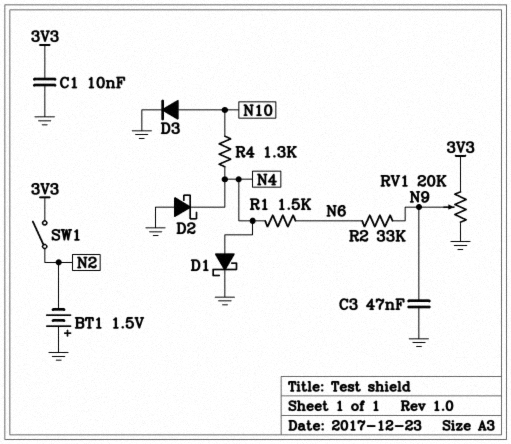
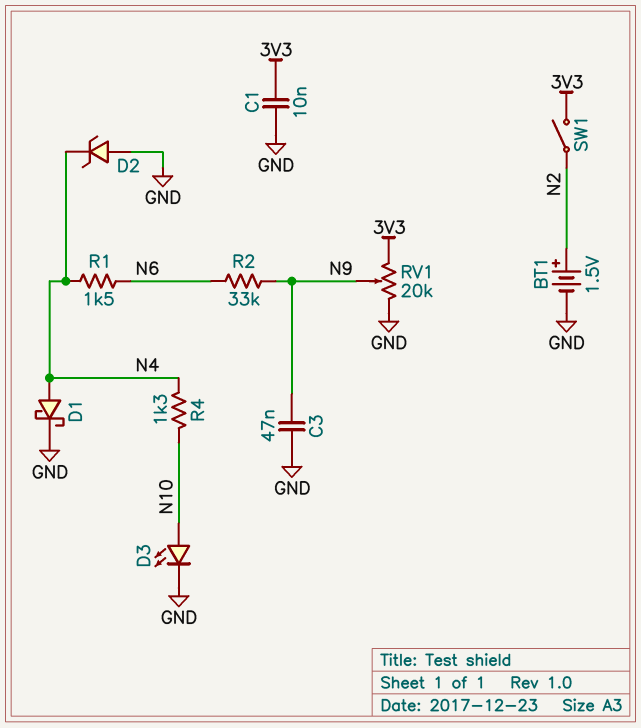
BT1: 1.5V (plus GND, minus N2) -> 1.5V (plus N2, minus GND)
D2: schottky (A GND, K N4) -> zener (A GND, K N4)
D3: diode (A N10, K GND) -> LED (A N10, K GND)

